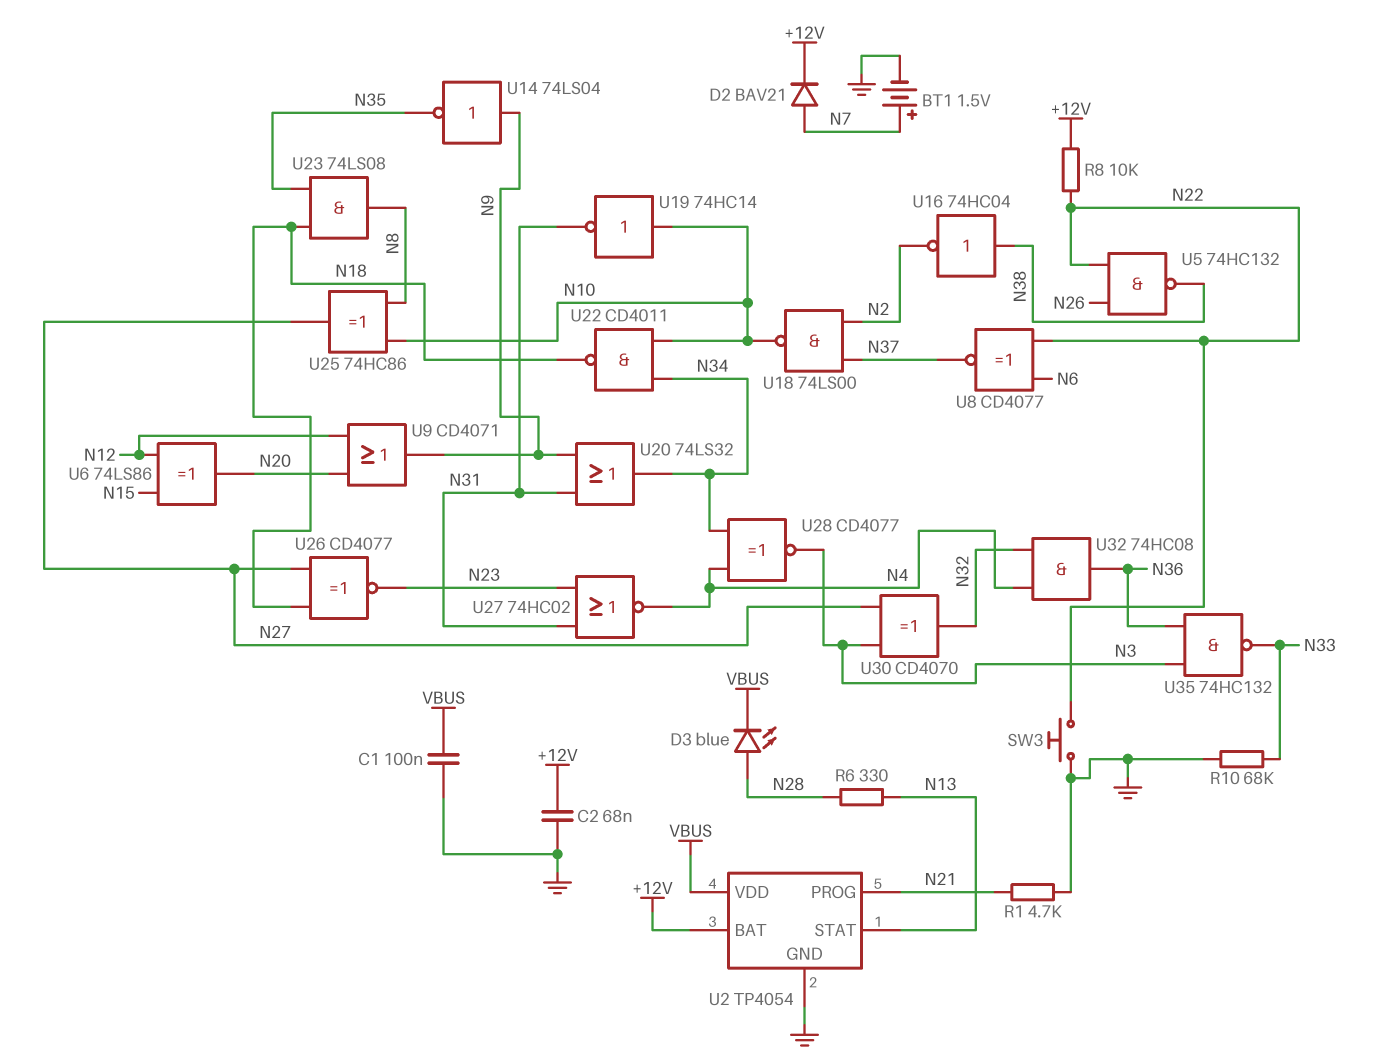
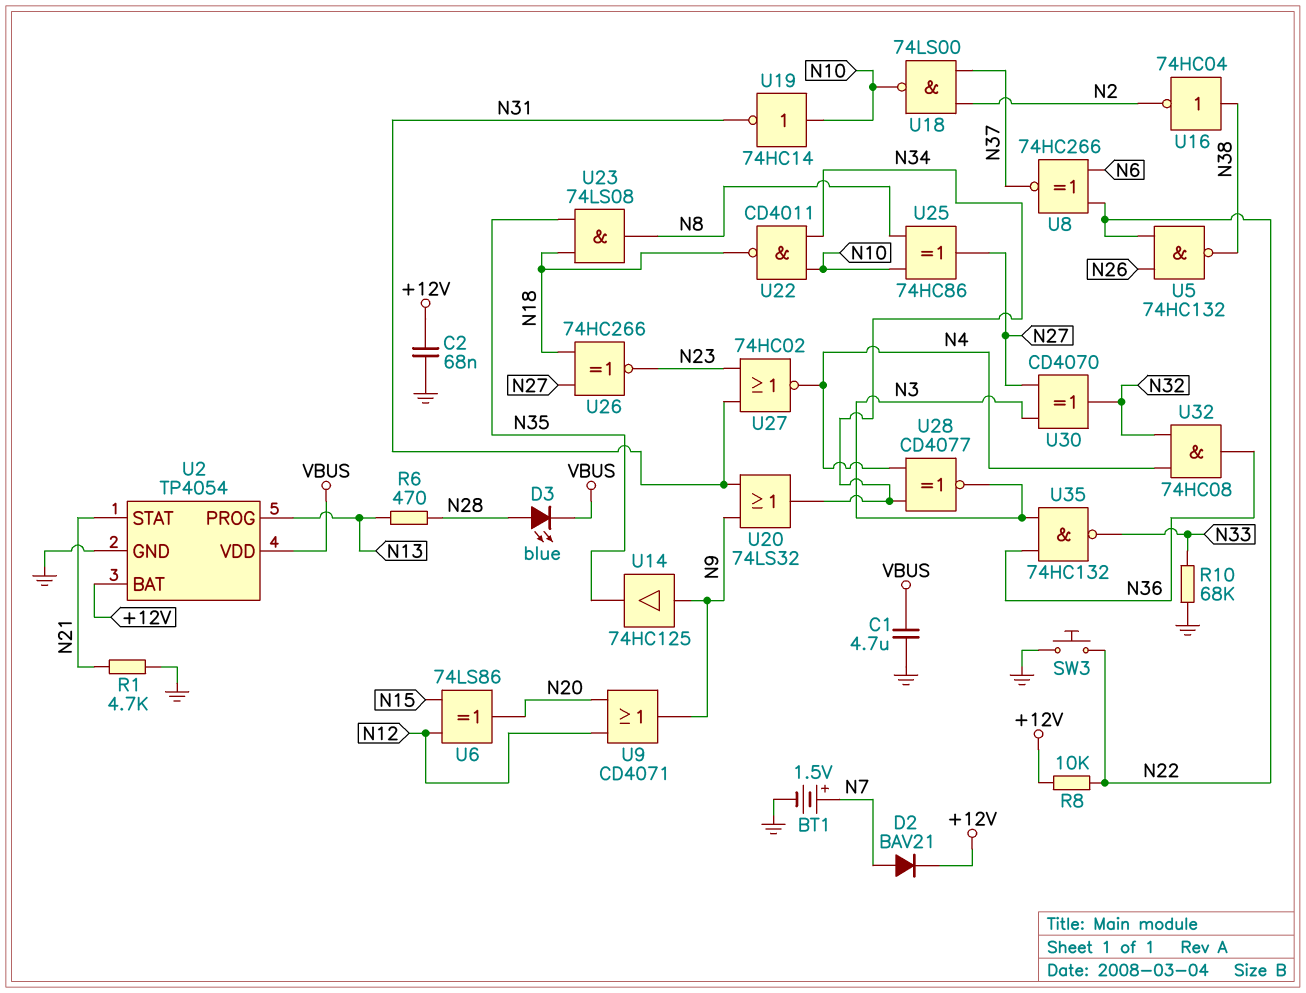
C1: 100nF (GND, VBUS) -> 4.7uF (GND, VBUS)
R6: 330 (N13, N28) -> 470 (N13, N28)
U2 pin PROG: N21 -> N13
U2 pin STAT: N13 -> N21
U8: XNOR CD4077 (in N6, in N22, out N37) -> XNOR 74HC266 (in N6, in N22, out N37)
U14: NOT 74LS04 (in N9, out N35) -> buffer 74HC125 (in N9, out N35)
U26: XNOR CD4077 (in N18, in N27, out N23) -> XNOR 74HC266 (in N18, in N27, out N23)

